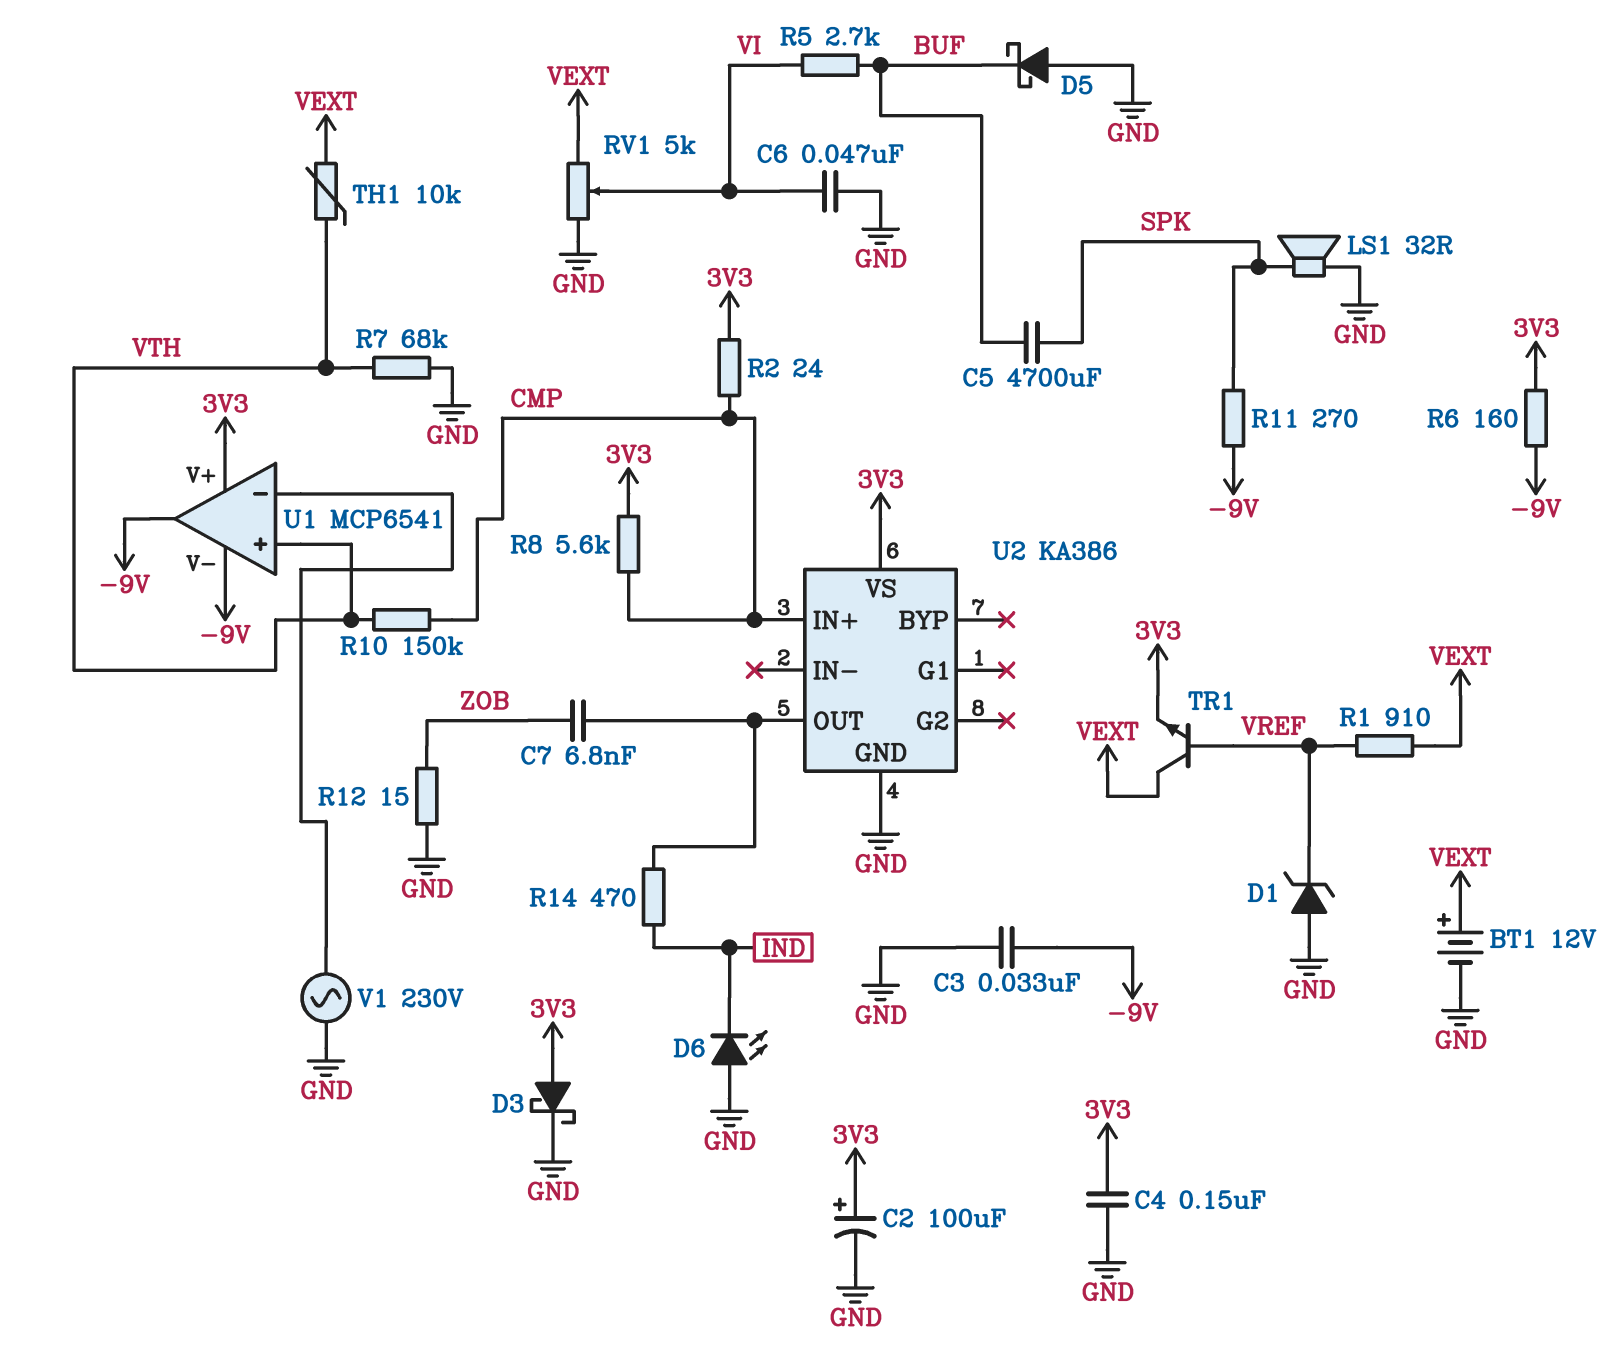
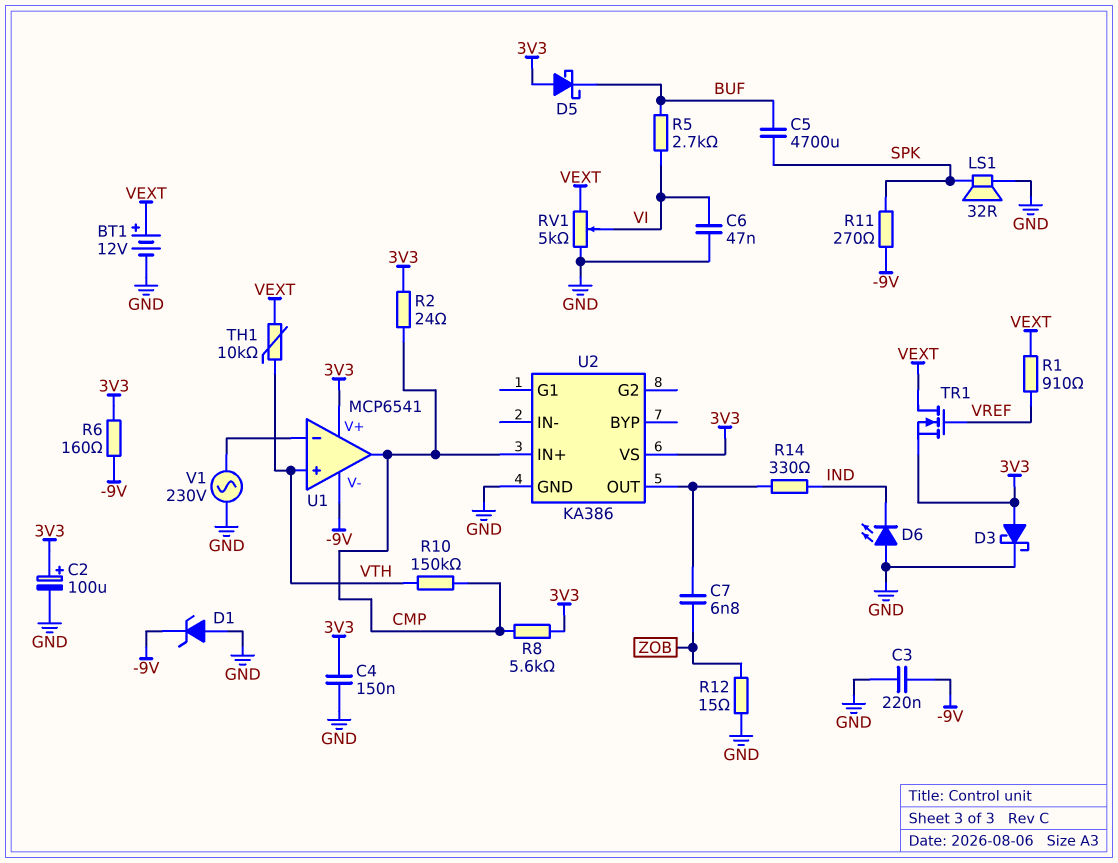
C3: 33nF (-9V, GND) -> 220nF (-9V, GND)
D1: zener (A GND, K VREF) -> zener (A GND, K -9V)
D5: schottky (A GND, K BUF) -> schottky (A 3V3, K BUF)
R7: 68k (GND, VTH) -> none
R14: 470 (IND, U2/OUT) -> 330 (IND, U2/OUT)
TR1: NPN (B VREF, C VEXT, E 3V3) -> NMOS (G VREF, D VEXT, S 3V3)
U1 pin out: -9V -> CMP

